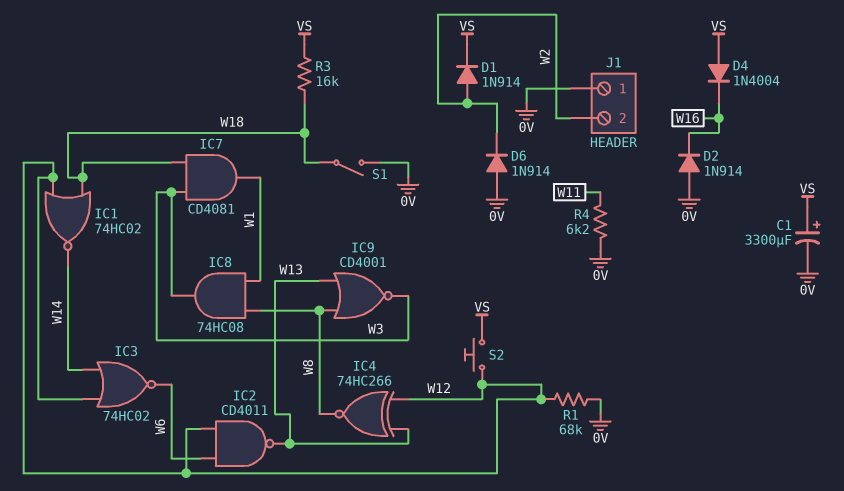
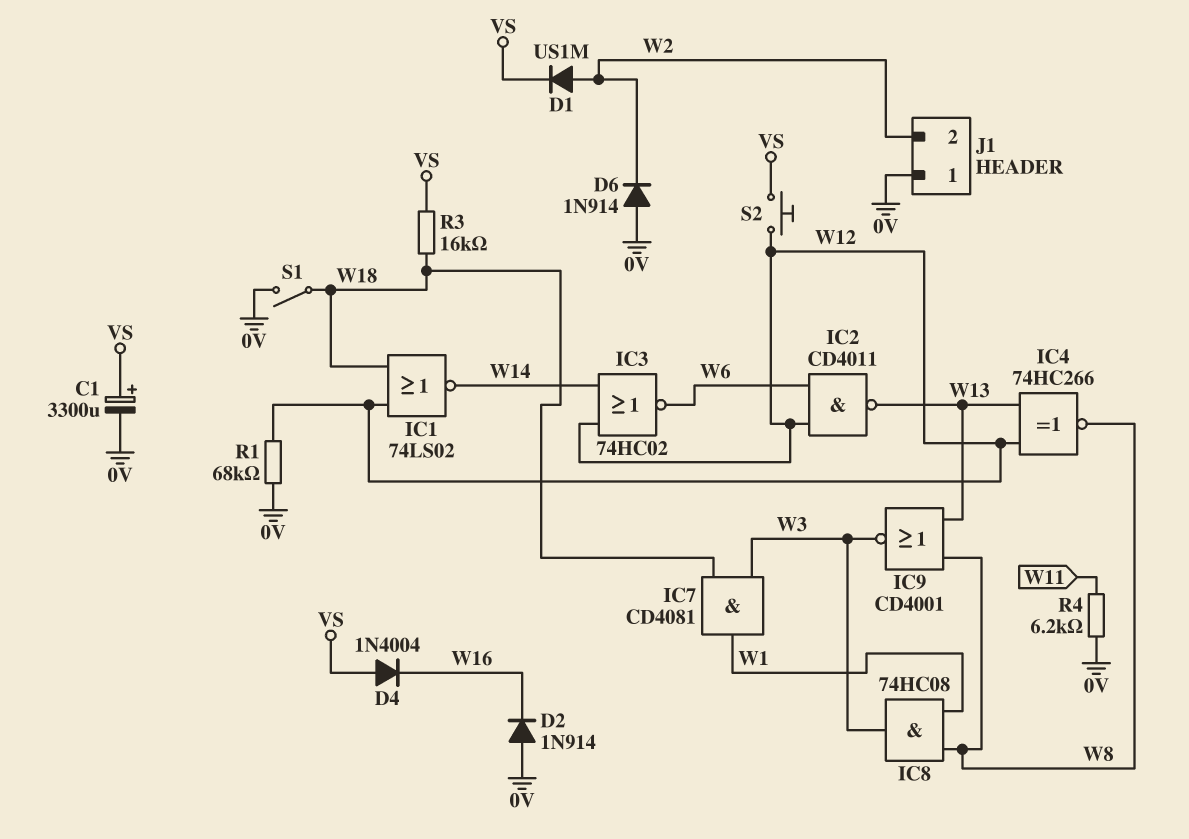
D1: diode 1N914 (A W2, K VS) -> diode US1M (A W2, K VS)
IC1: NOR 74HC02 (in W12, in W18, out W14) -> NOR 74LS02 (in W12, in W18, out W14)

